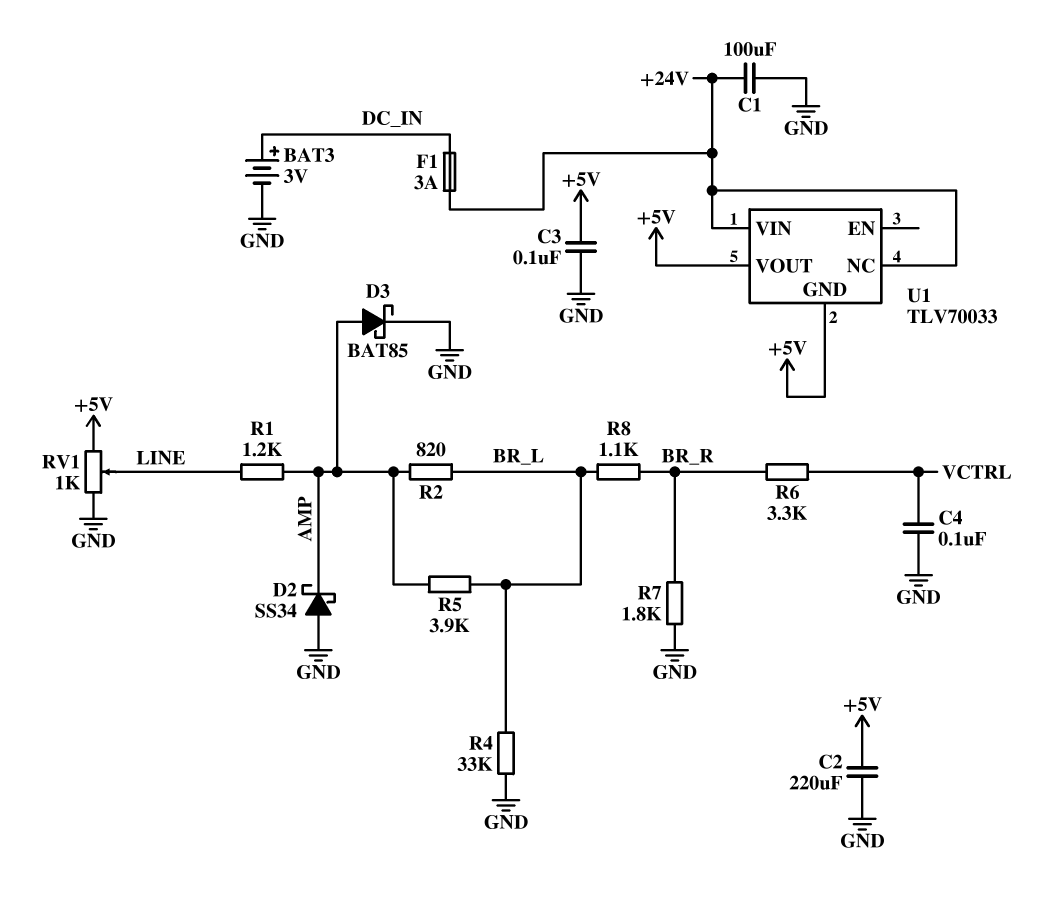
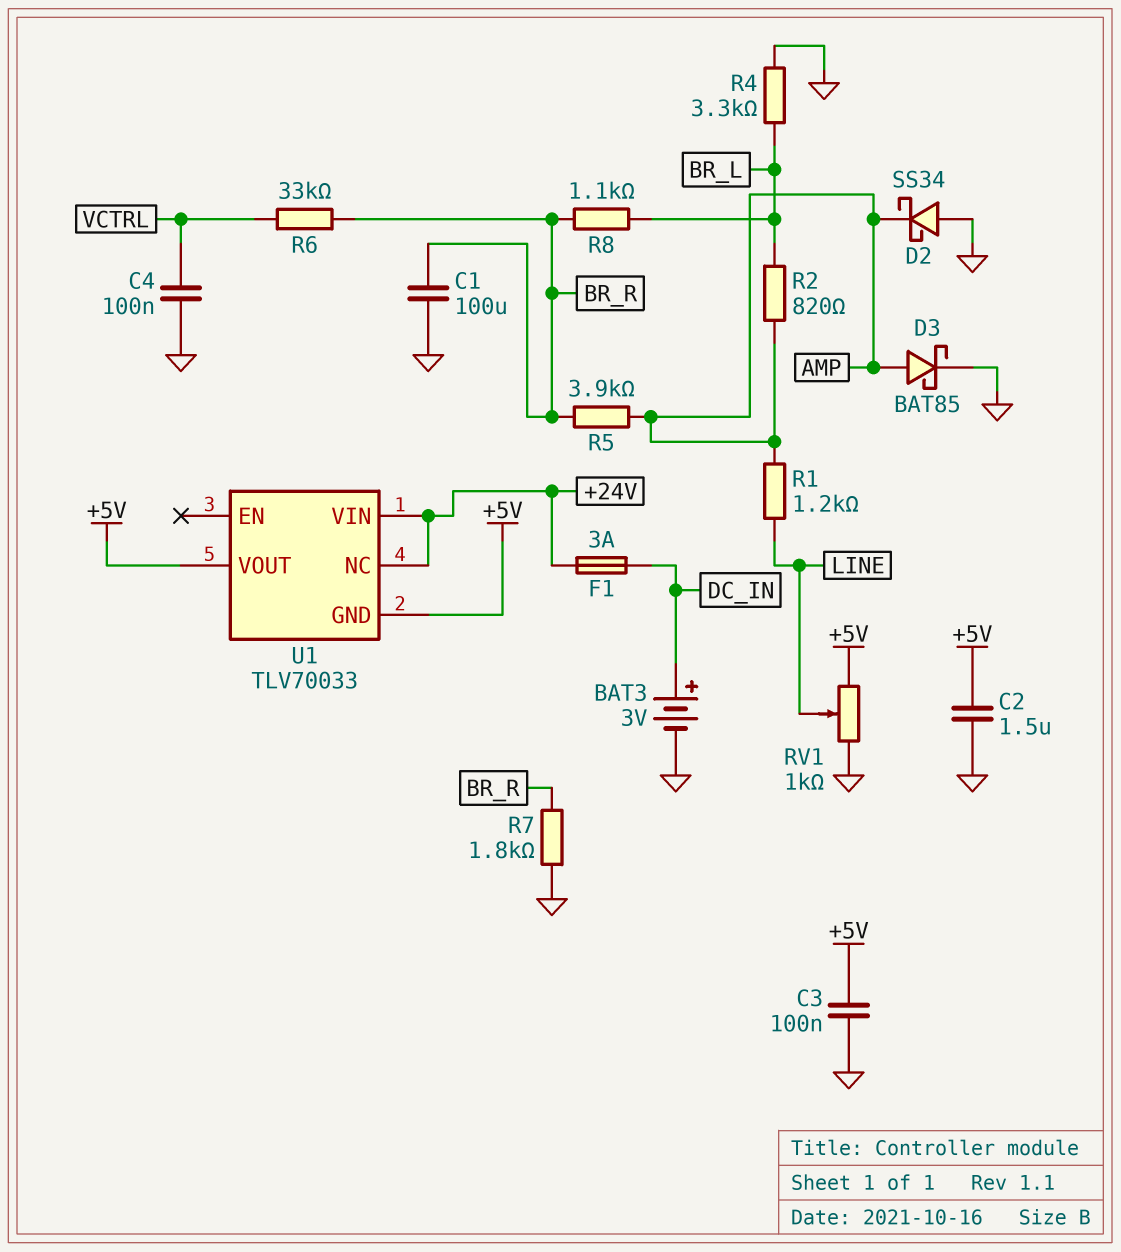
C1: 100uF (+24V, GND) -> 100uF (BR_R, GND)
C2: 220uF (+5V, GND) -> 1.5uF (+5V, GND)
R4: 33k (BR_L, GND) -> 3.3k (BR_L, GND)
R5: 3.9k (AMP, BR_L) -> 3.9k (AMP, BR_R)
R6: 3.3k (BR_R, VCTRL) -> 33k (BR_R, VCTRL)

